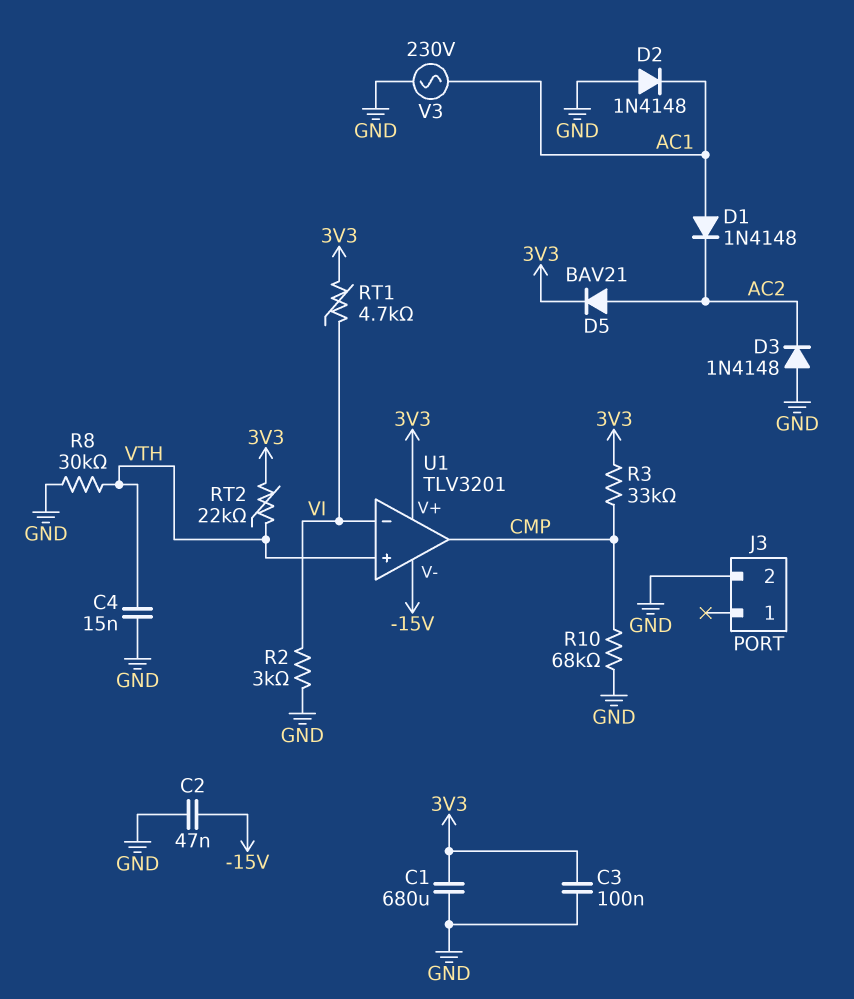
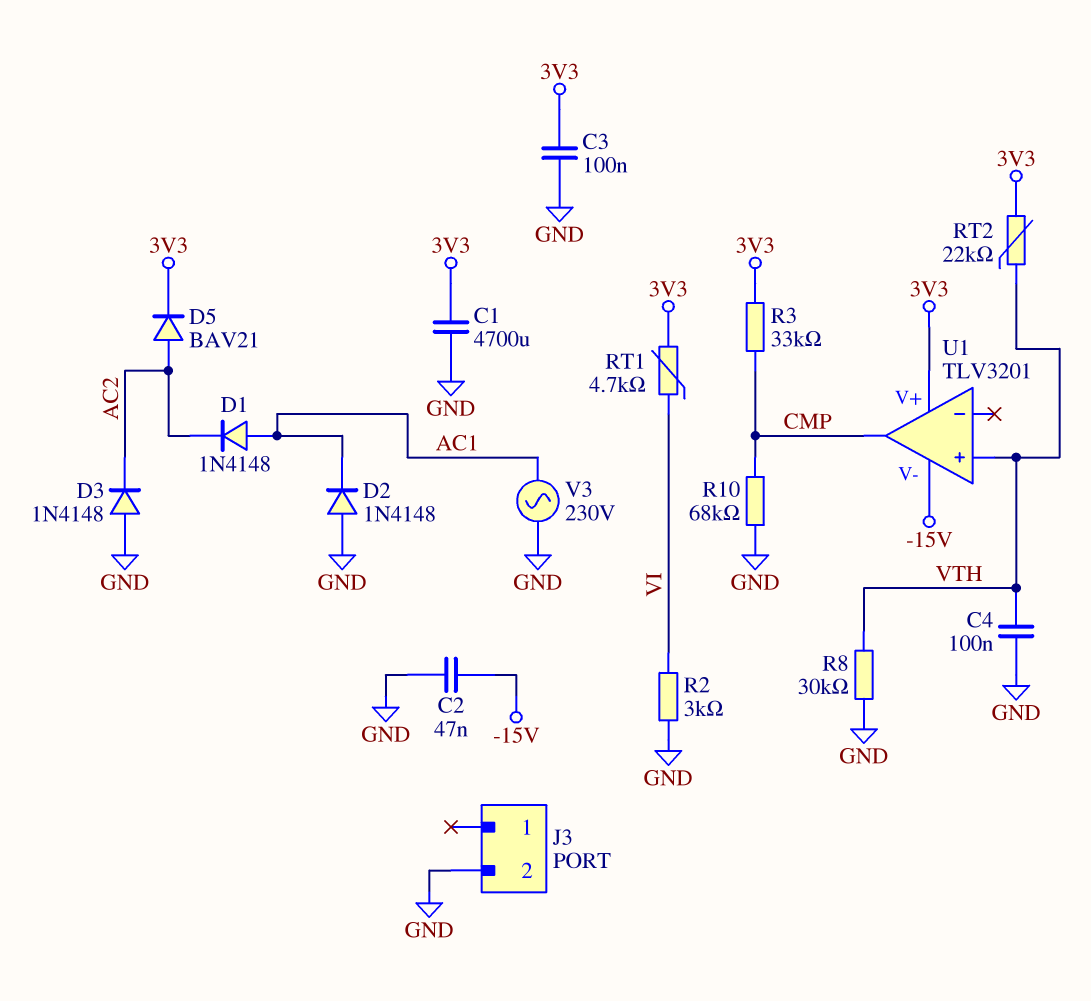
C1: 680uF (3V3, GND) -> 4700uF (3V3, GND)
C4: 15nF (GND, VTH) -> 100nF (GND, VTH)
U1 pin in-: VI -> none

